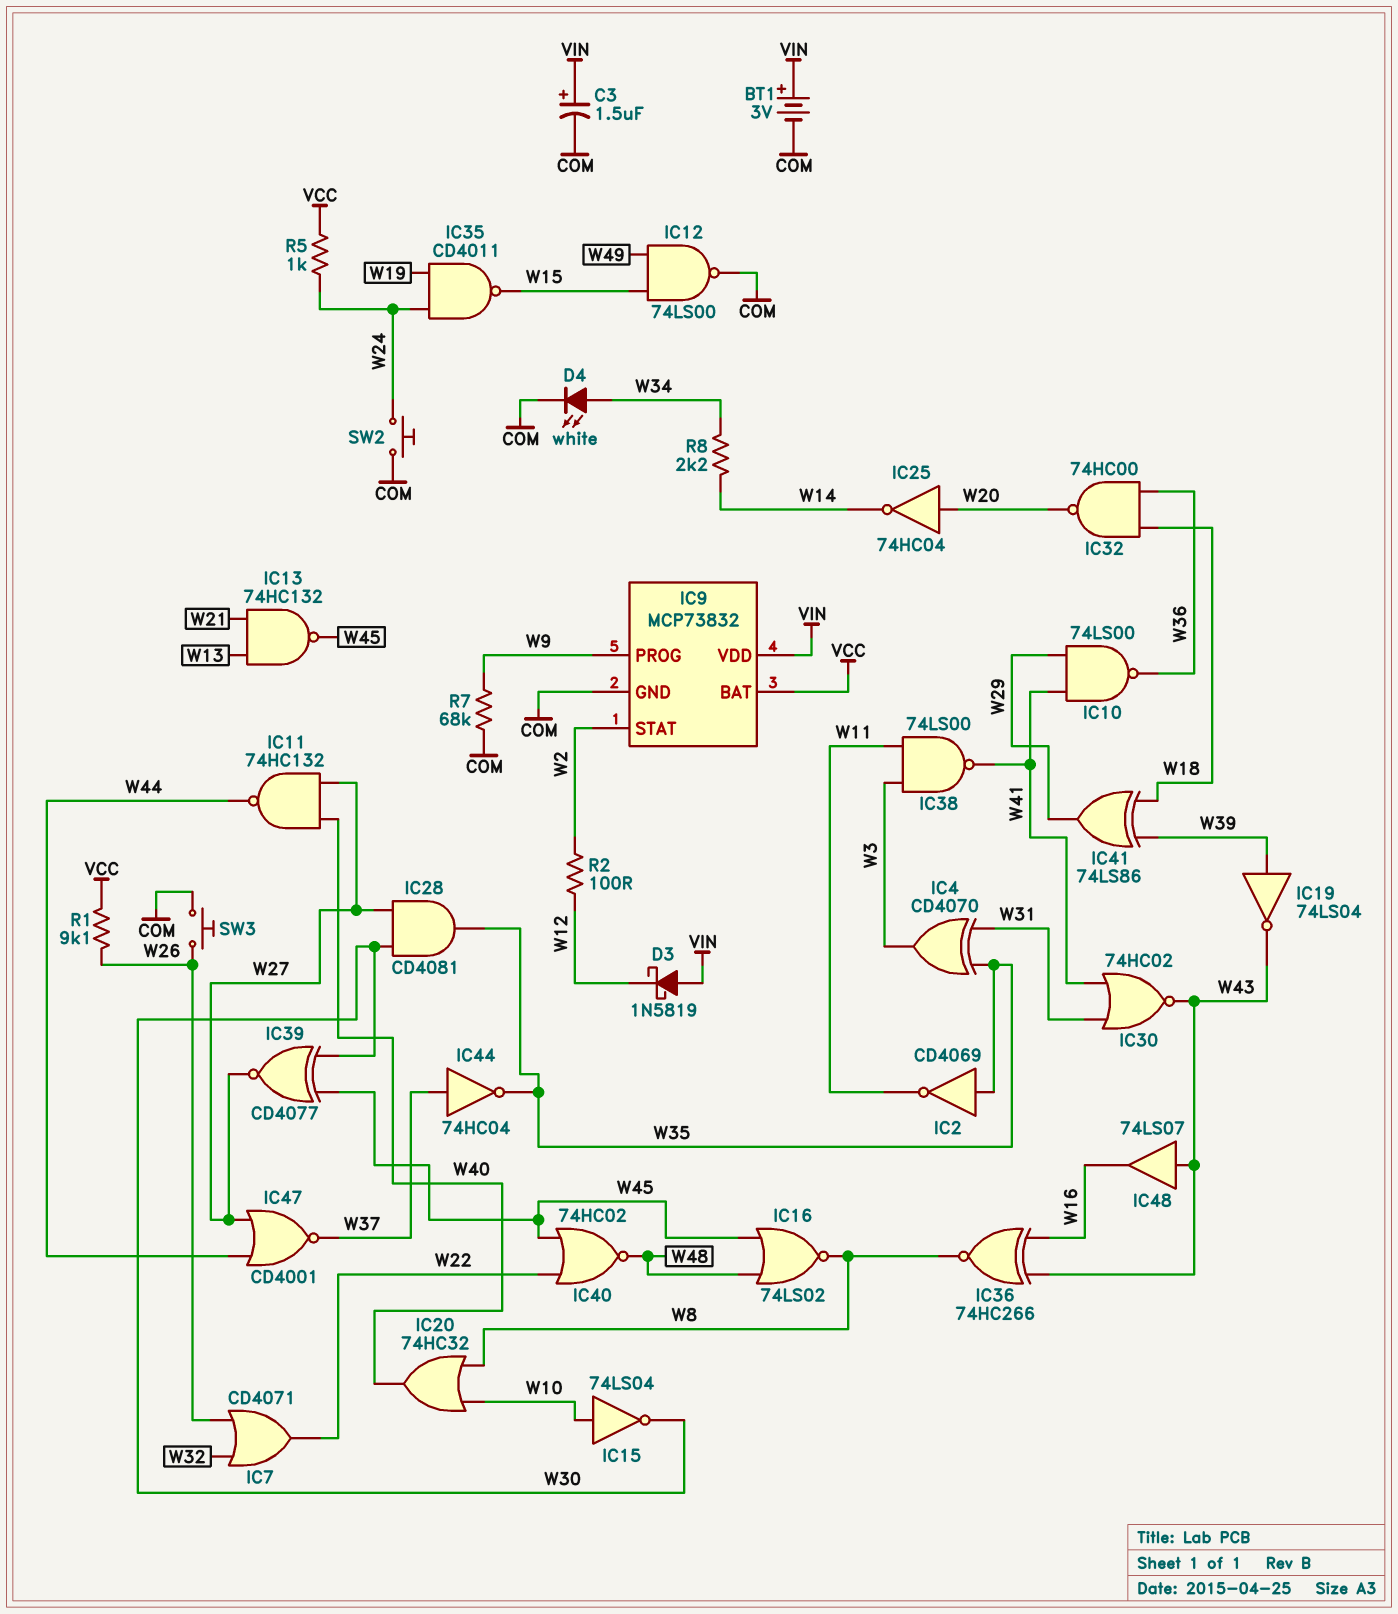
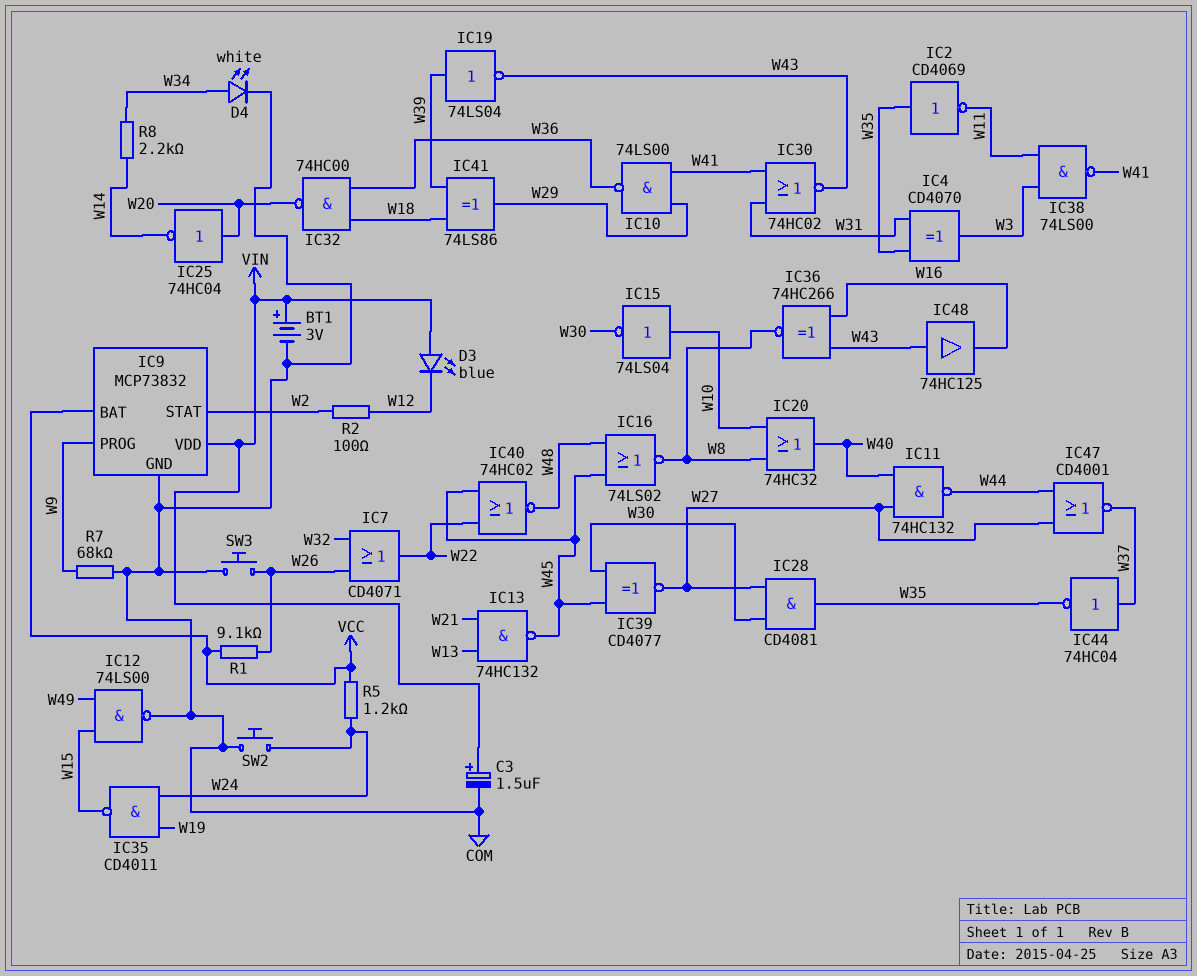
D3: schottky 1N5819 (A VIN, K W12) -> LED blue (A VIN, K W12)
IC48: buffer 74LS07 (in W43, out W16) -> buffer 74HC125 (in W43, out W16)
R5: 1k (VCC, W24) -> 1.2k (VCC, W24)

